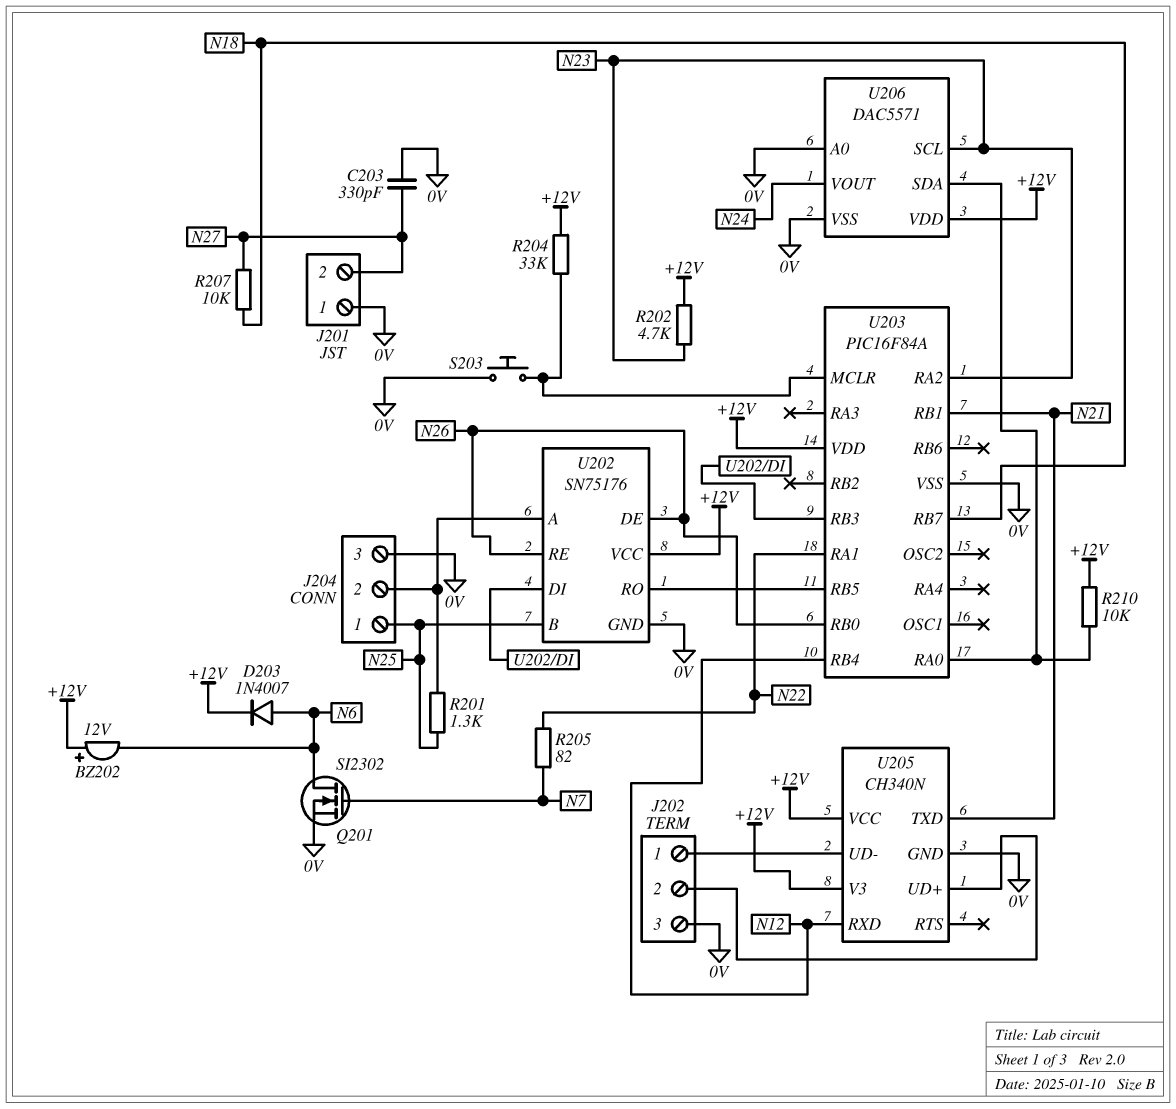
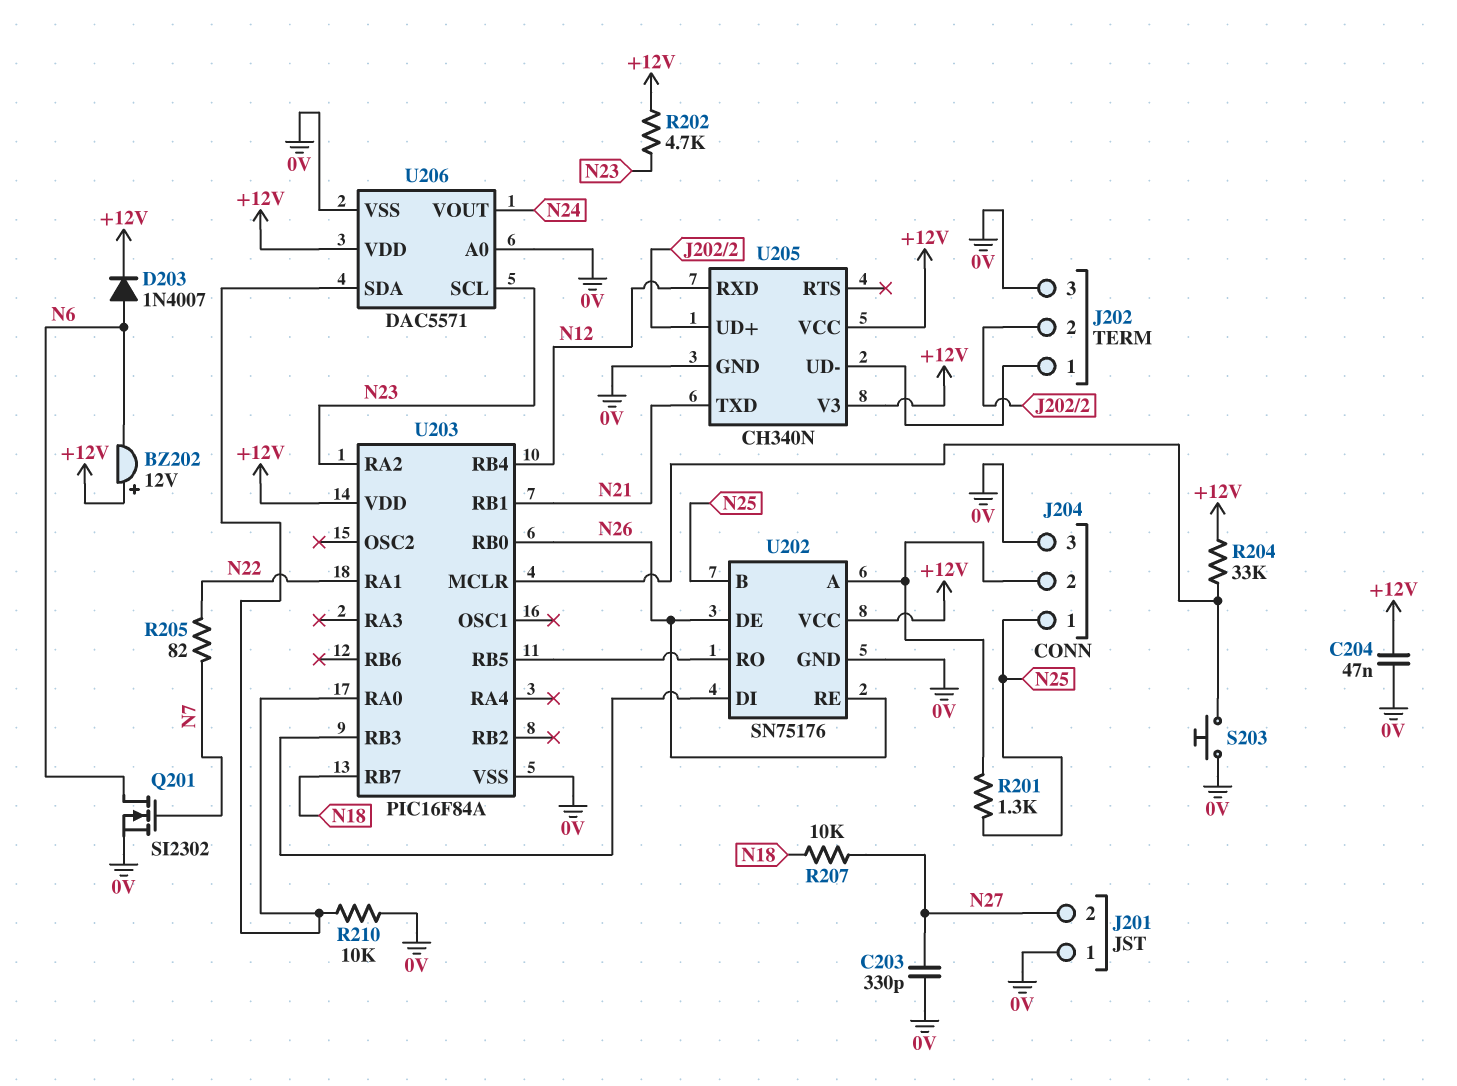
C204: none -> 47nF (+12V, 0V)
R210: 10k (+12V, U203/RA0) -> 10k (0V, U203/RA0)

